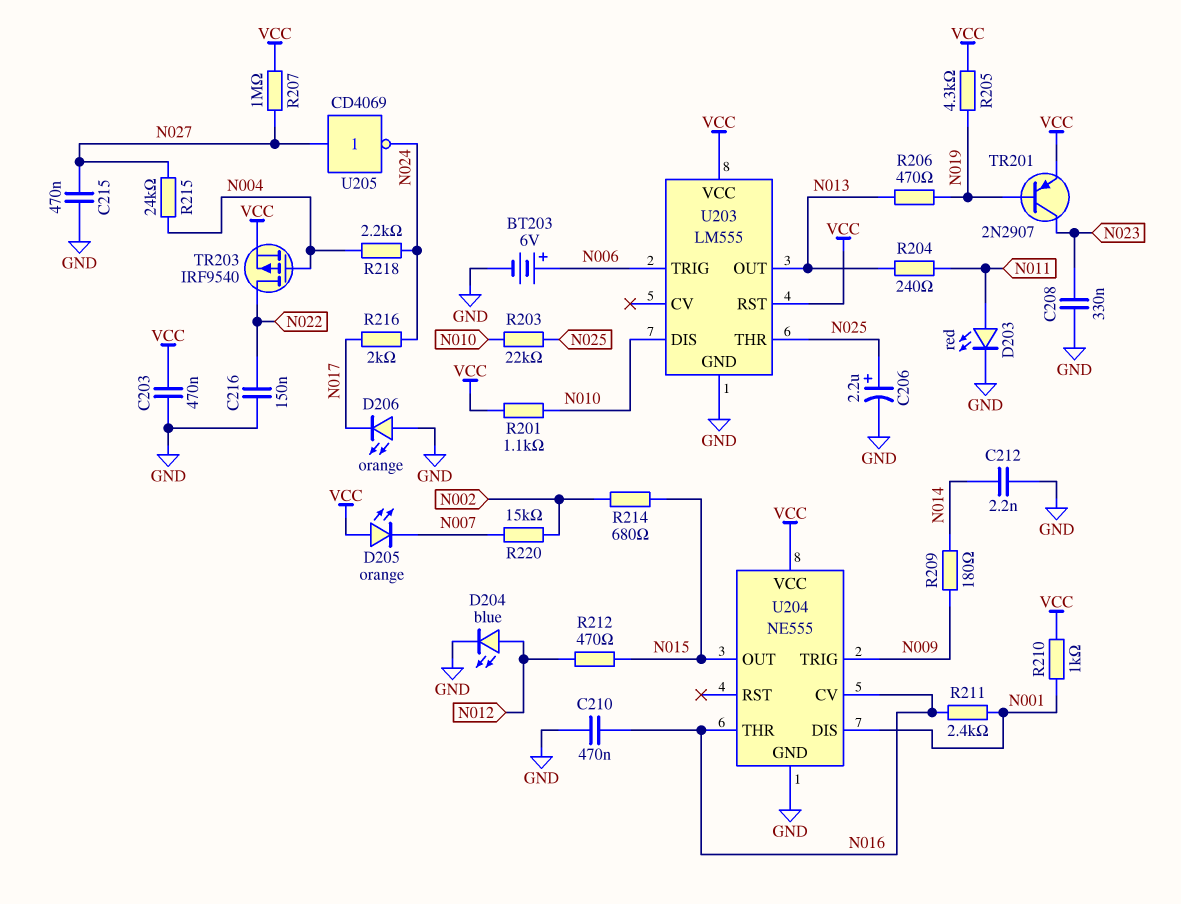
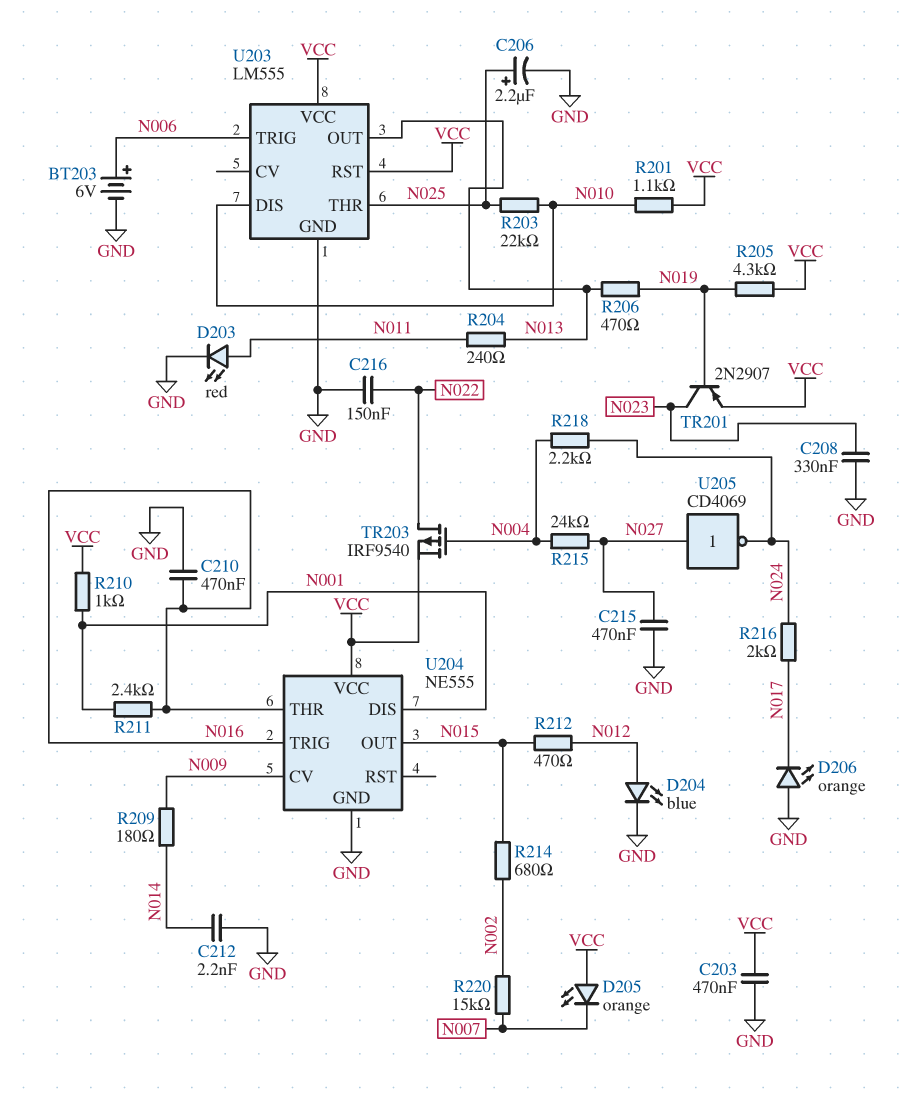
R207: 1M (N027, VCC) -> none
U204 pin CV: N016 -> N009
U204 pin TRIG: N009 -> N016

